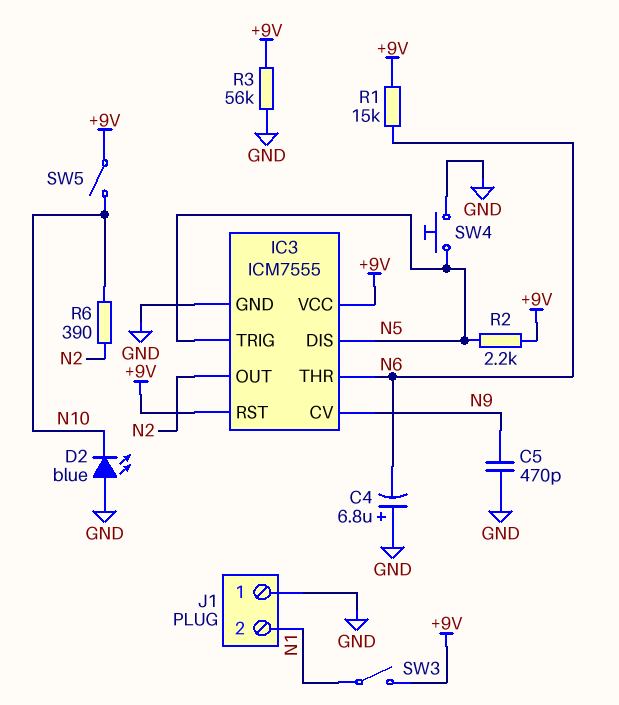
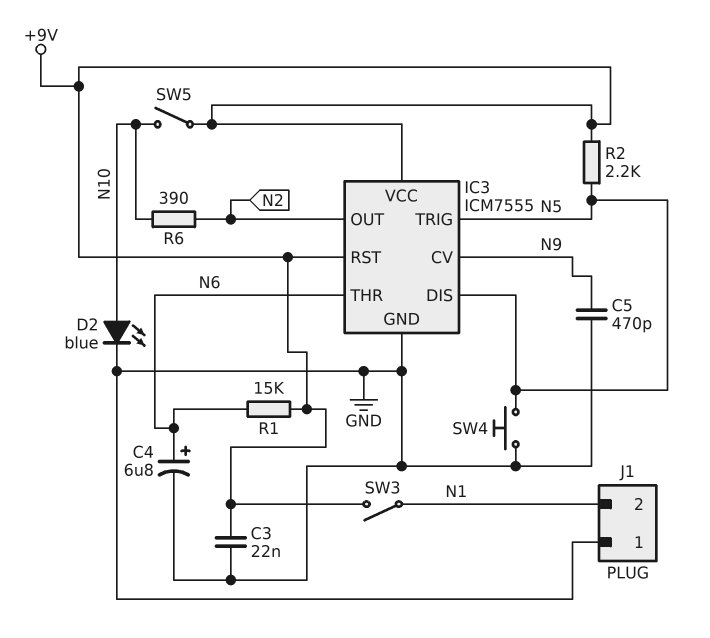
C3: none -> 22nF (+9V, GND)
C4: 6.8uF (plus GND, minus N6) -> 6.8uF (plus N6, minus GND)
D2: LED blue (A GND, K N10) -> LED blue (A N10, K GND)
R3: 56k (+9V, GND) -> none

